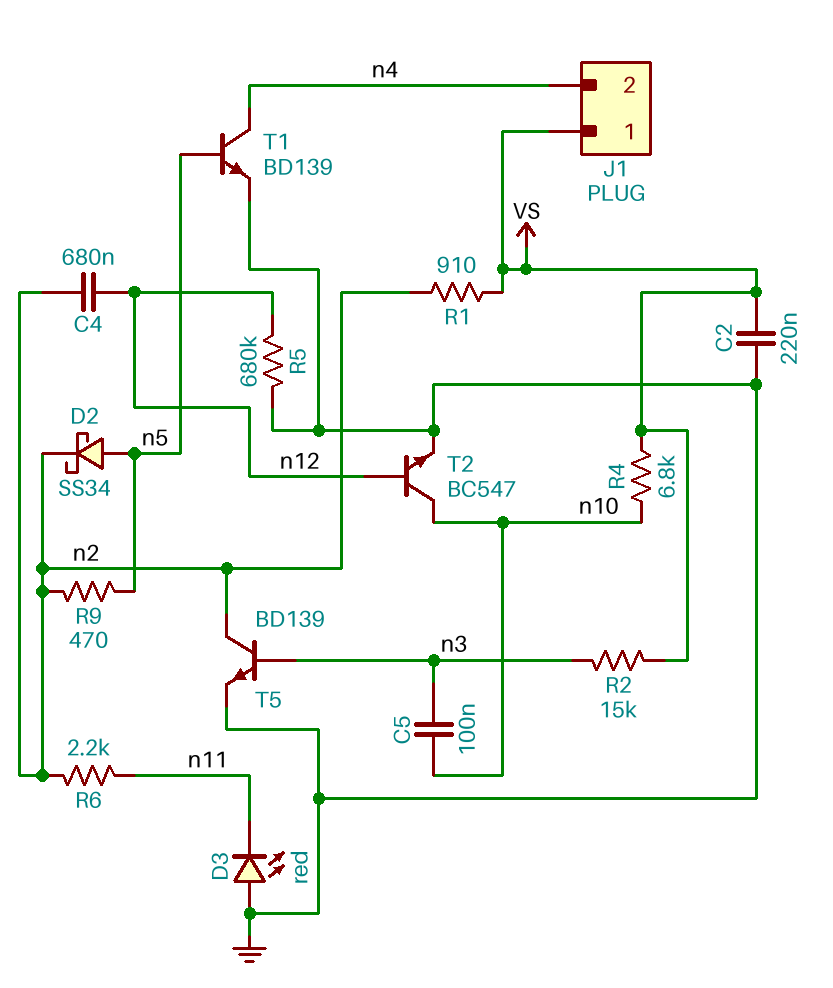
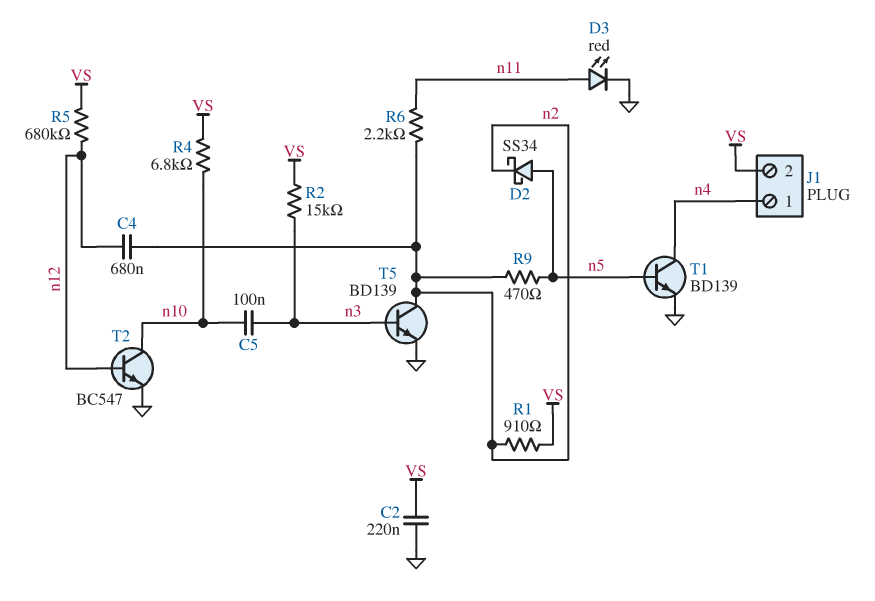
D3: LED red (A GND, K n11) -> LED red (A n11, K GND)
J1 pin 1: VS -> n4
J1 pin 2: n4 -> VS
R5: 680k (GND, n12) -> 680k (VS, n12)

